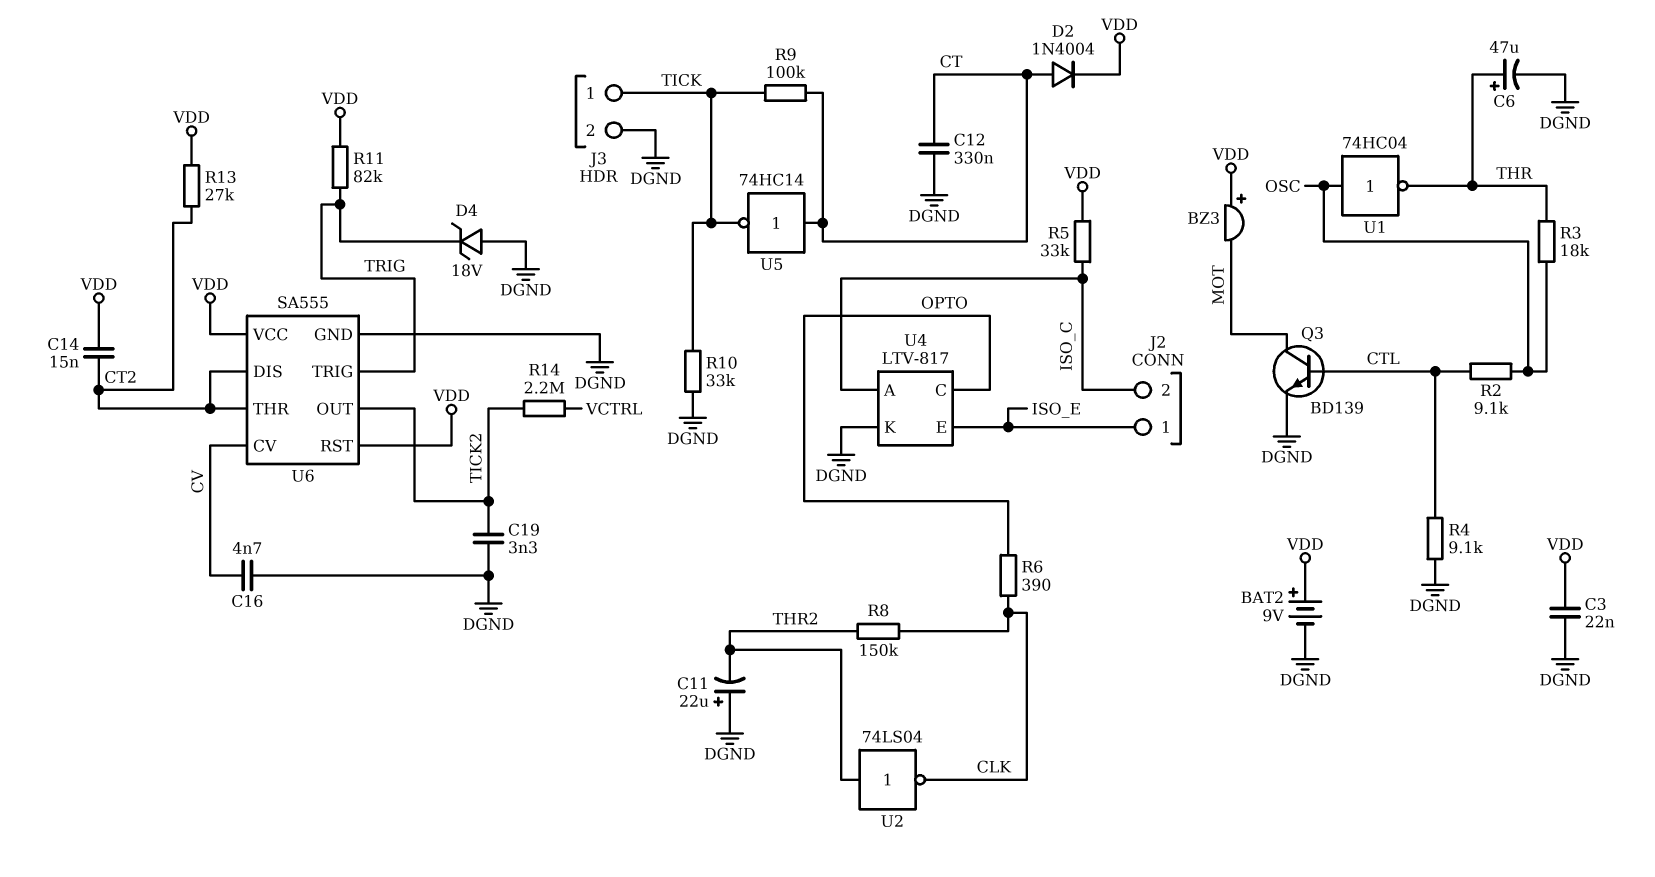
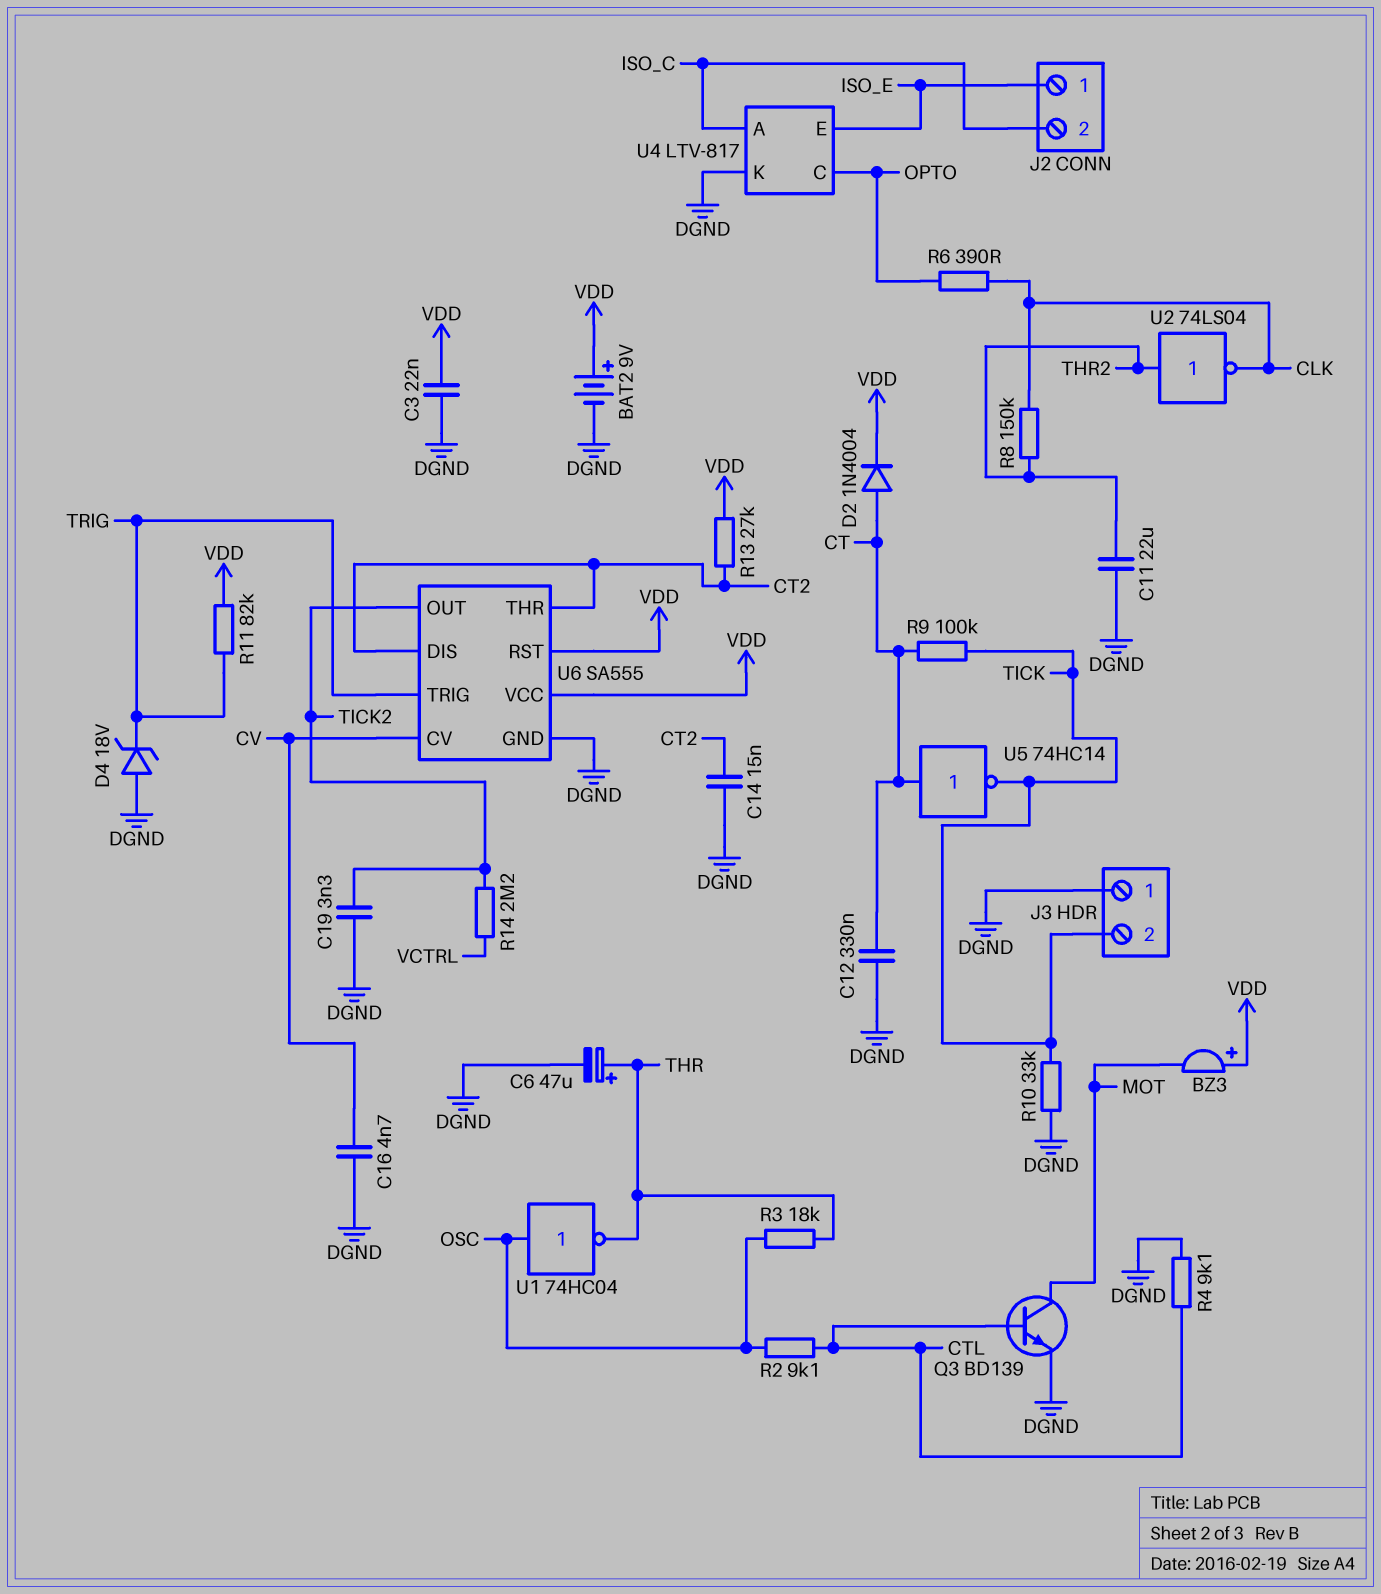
C11: 22uF (plus DGND, minus THR2) -> 22uF (DGND, THR2)
C14: 15nF (CT2, VDD) -> 15nF (CT2, DGND)
J3 pin 1: TICK -> DGND
J3 pin 2: DGND -> TICK
R5: 33k (ISO_C, VDD) -> none

